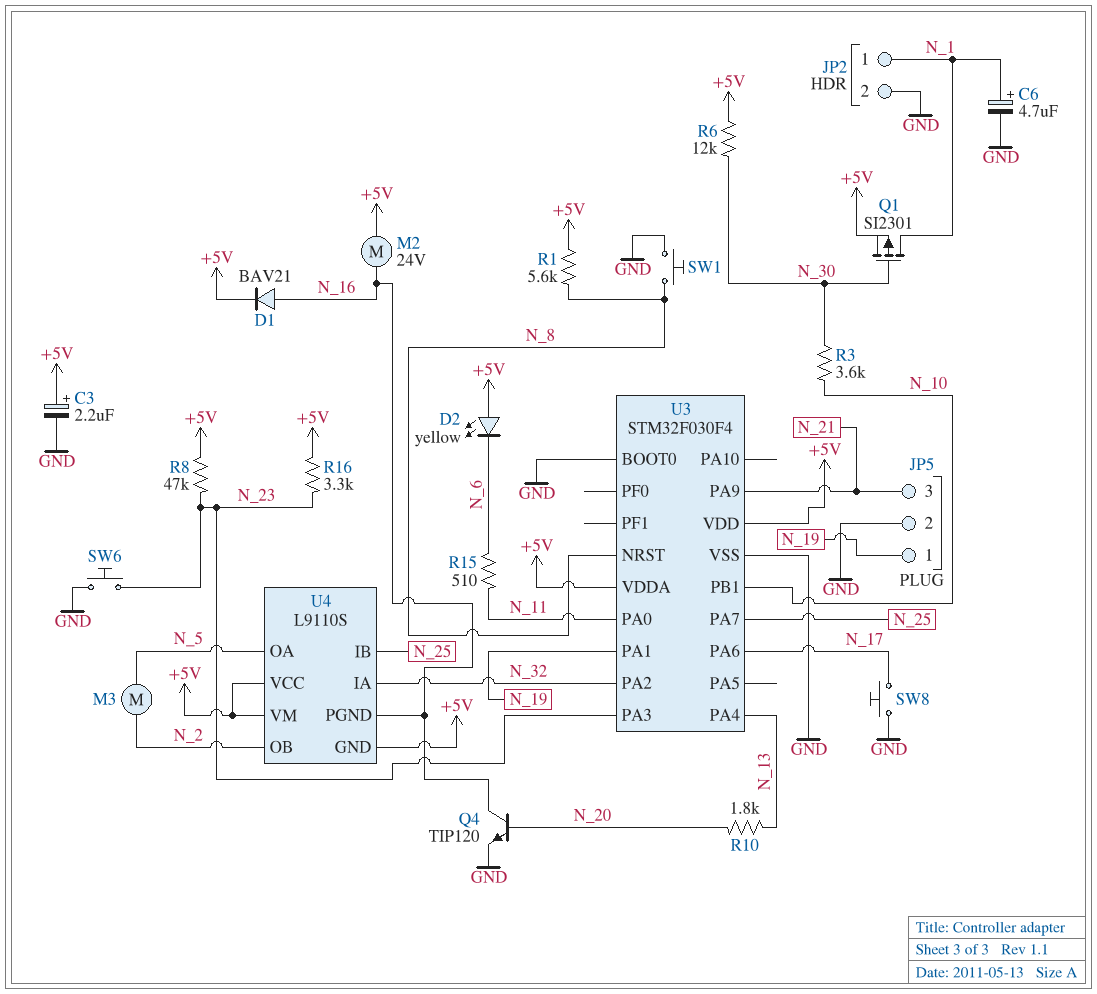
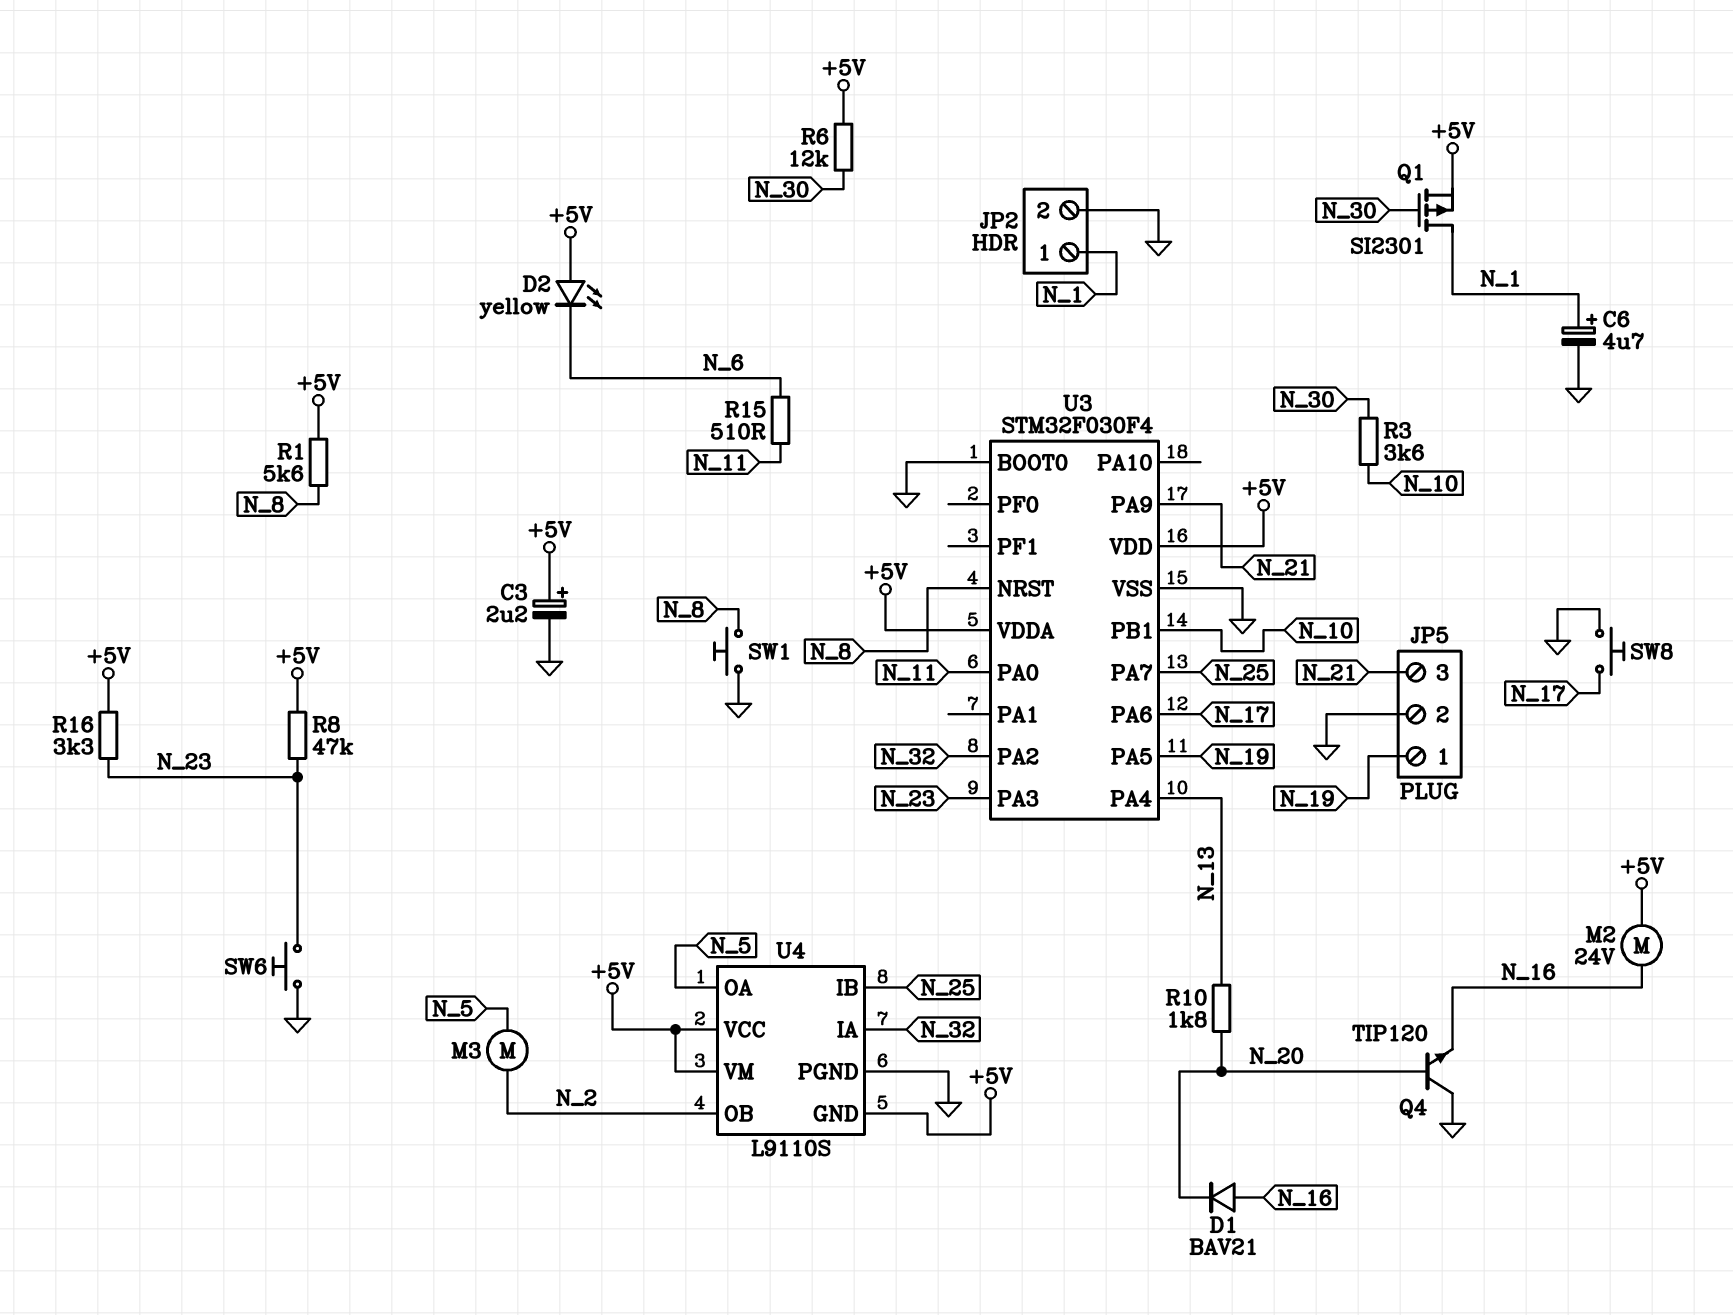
D1: diode BAV21 (A N_16, K +5V) -> diode BAV21 (A N_16, K N_20)
Q4: NPN TIP120 (B N_20, C N_16, E GND) -> NPN TIP120 (B N_20, C GND, E N_16)
U3 pin PA1: N_19 -> none
U3 pin PA5: none -> N_19
U4 pin PGND: N_16 -> GND

